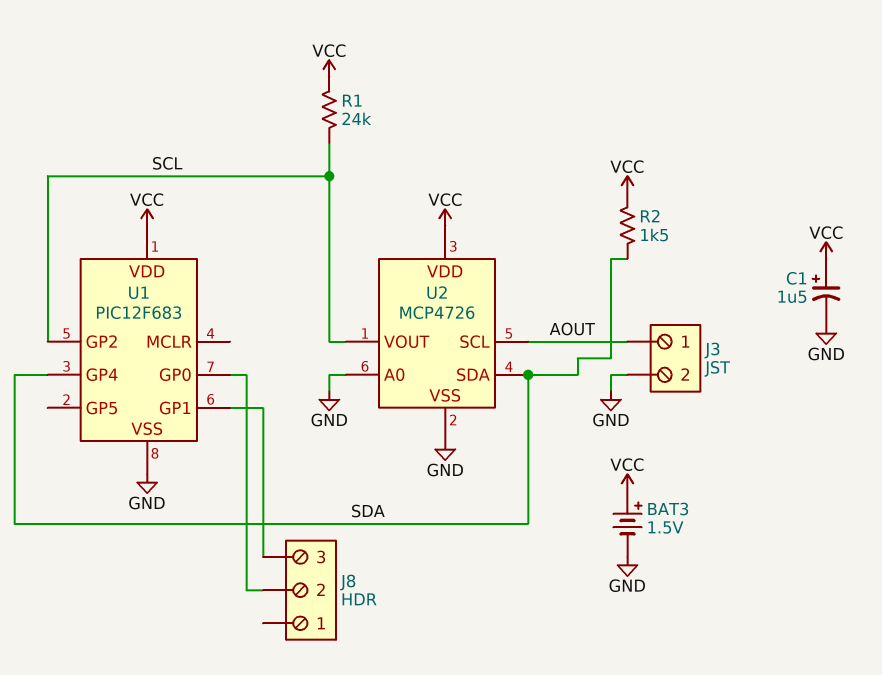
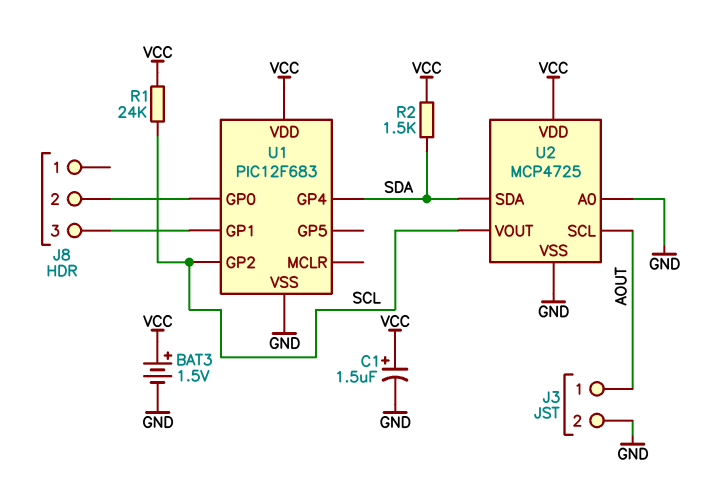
U2: MCP4726 -> MCP4725

